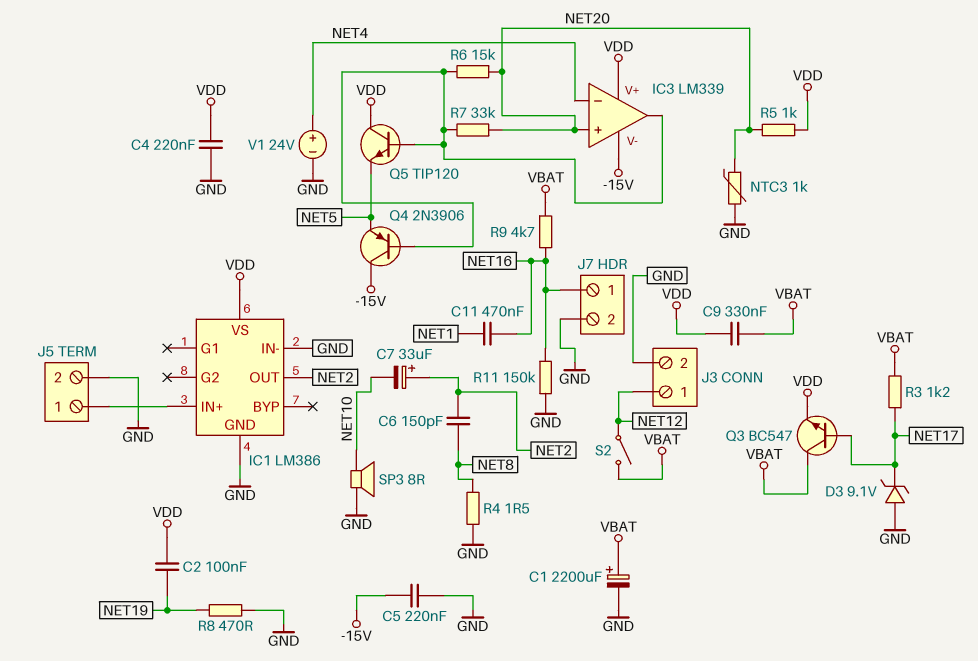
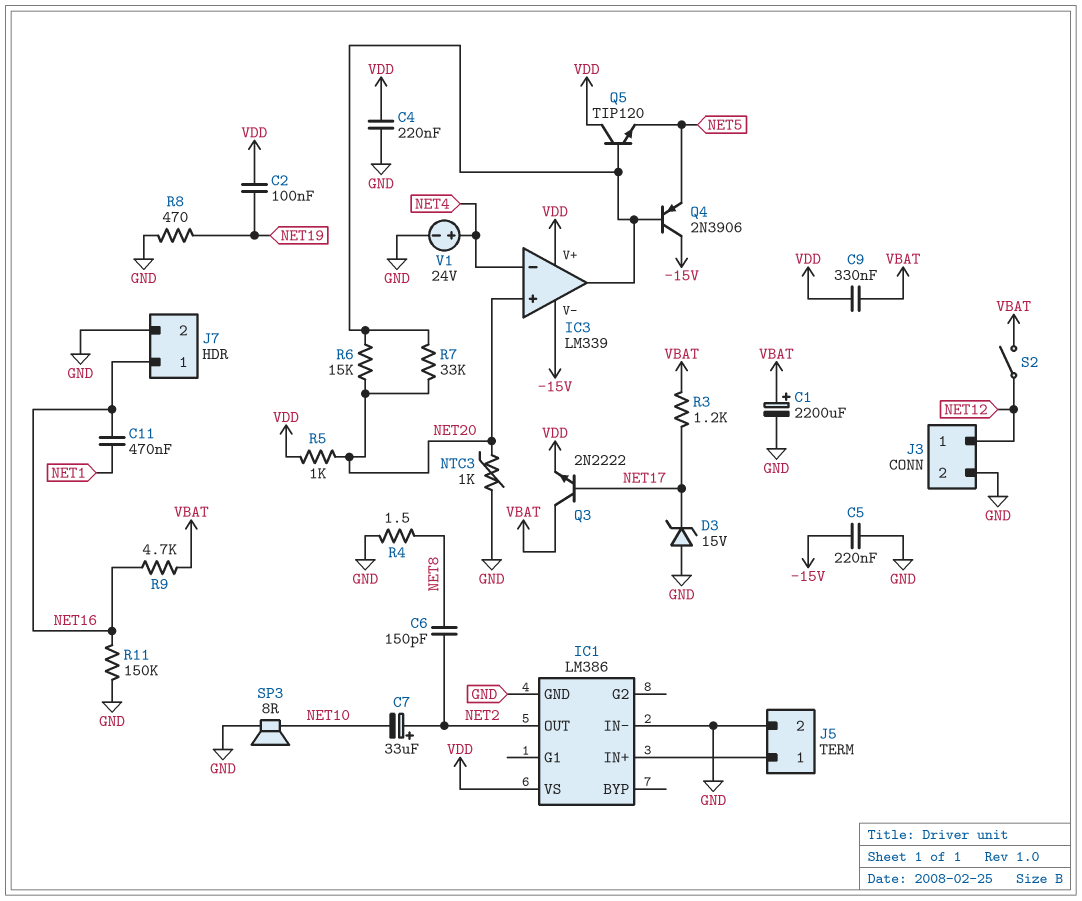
D3: zener 9.1V (A GND, K NET17) -> zener 15V (A GND, K NET17)
Q3: NPN BC547 (B NET17, C VBAT, E VDD) -> NPN 2N2222 (B NET17, C VBAT, E VDD)

